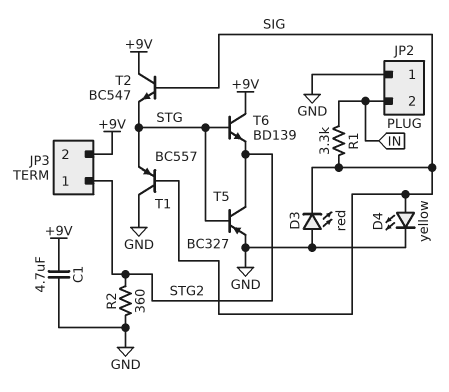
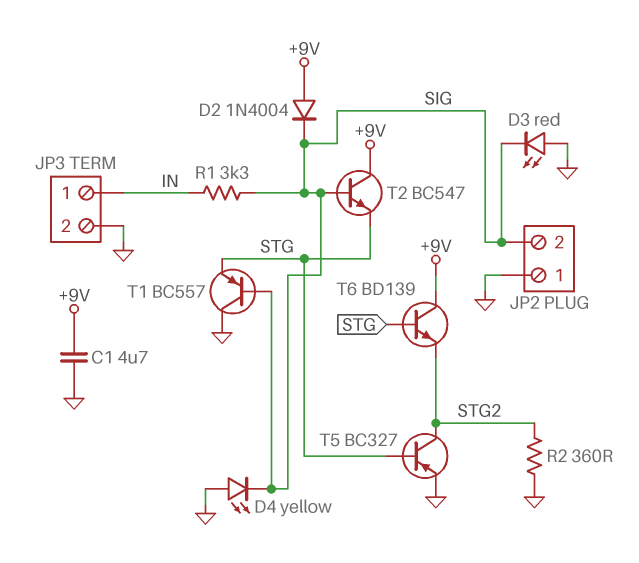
D2: none -> diode 1N4004 (A +9V, K SIG)
D4: LED yellow (A SIG, K GND) -> LED yellow (A GND, K SIG)
JP2 pin 2: IN -> SIG
JP3 pin 1: STG2 -> IN
JP3 pin 2: +9V -> GND

